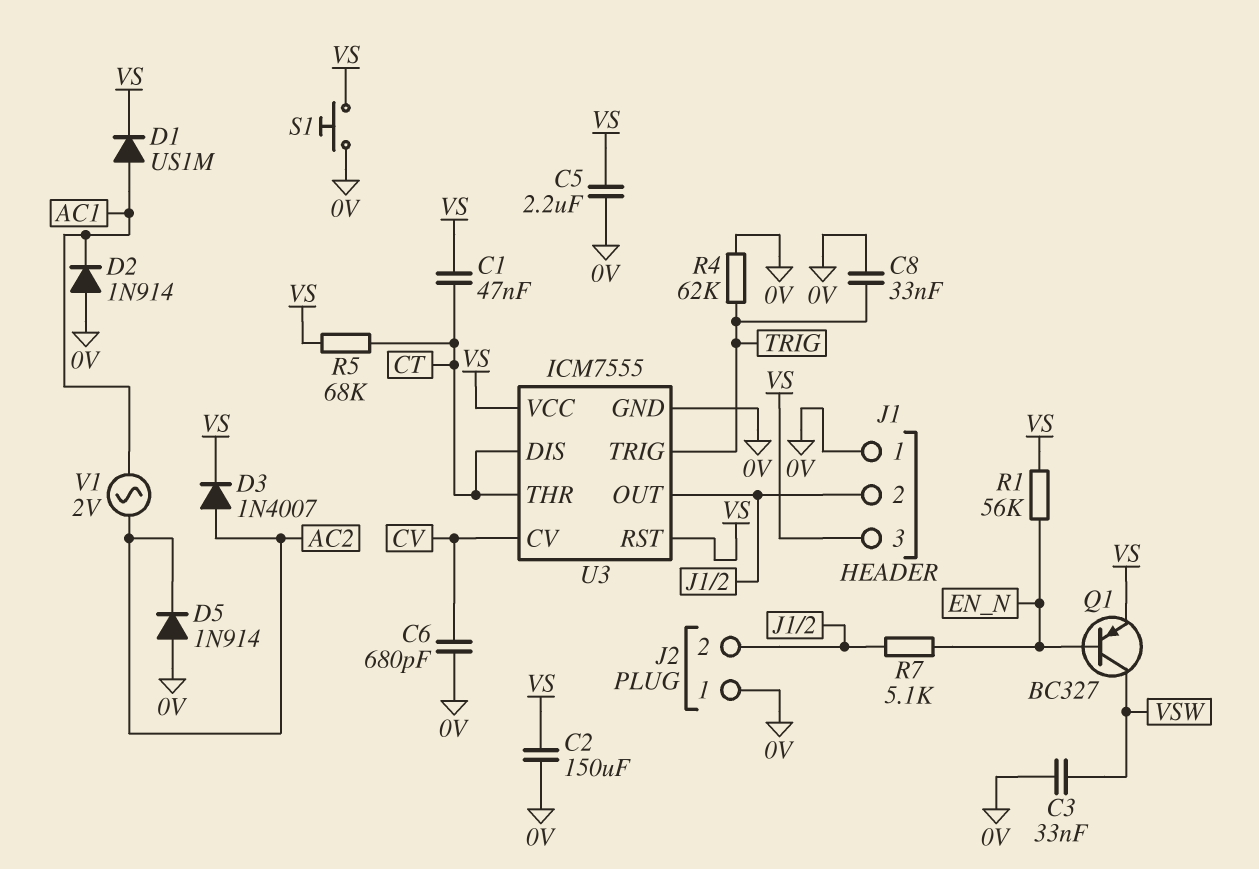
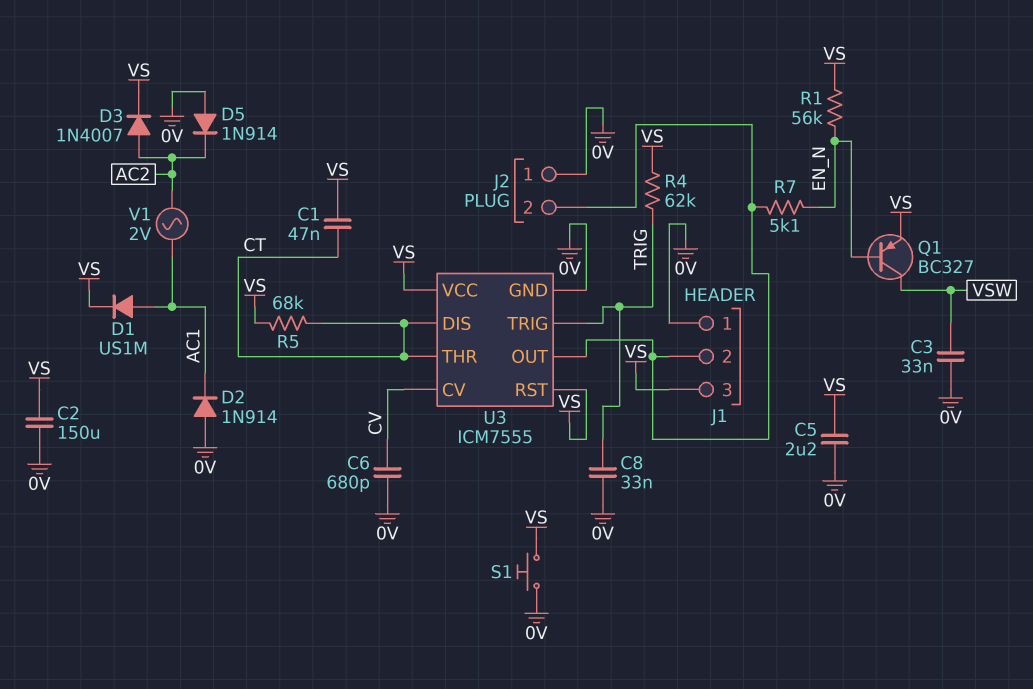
R4: 62k (0V, TRIG) -> 62k (TRIG, VS)

